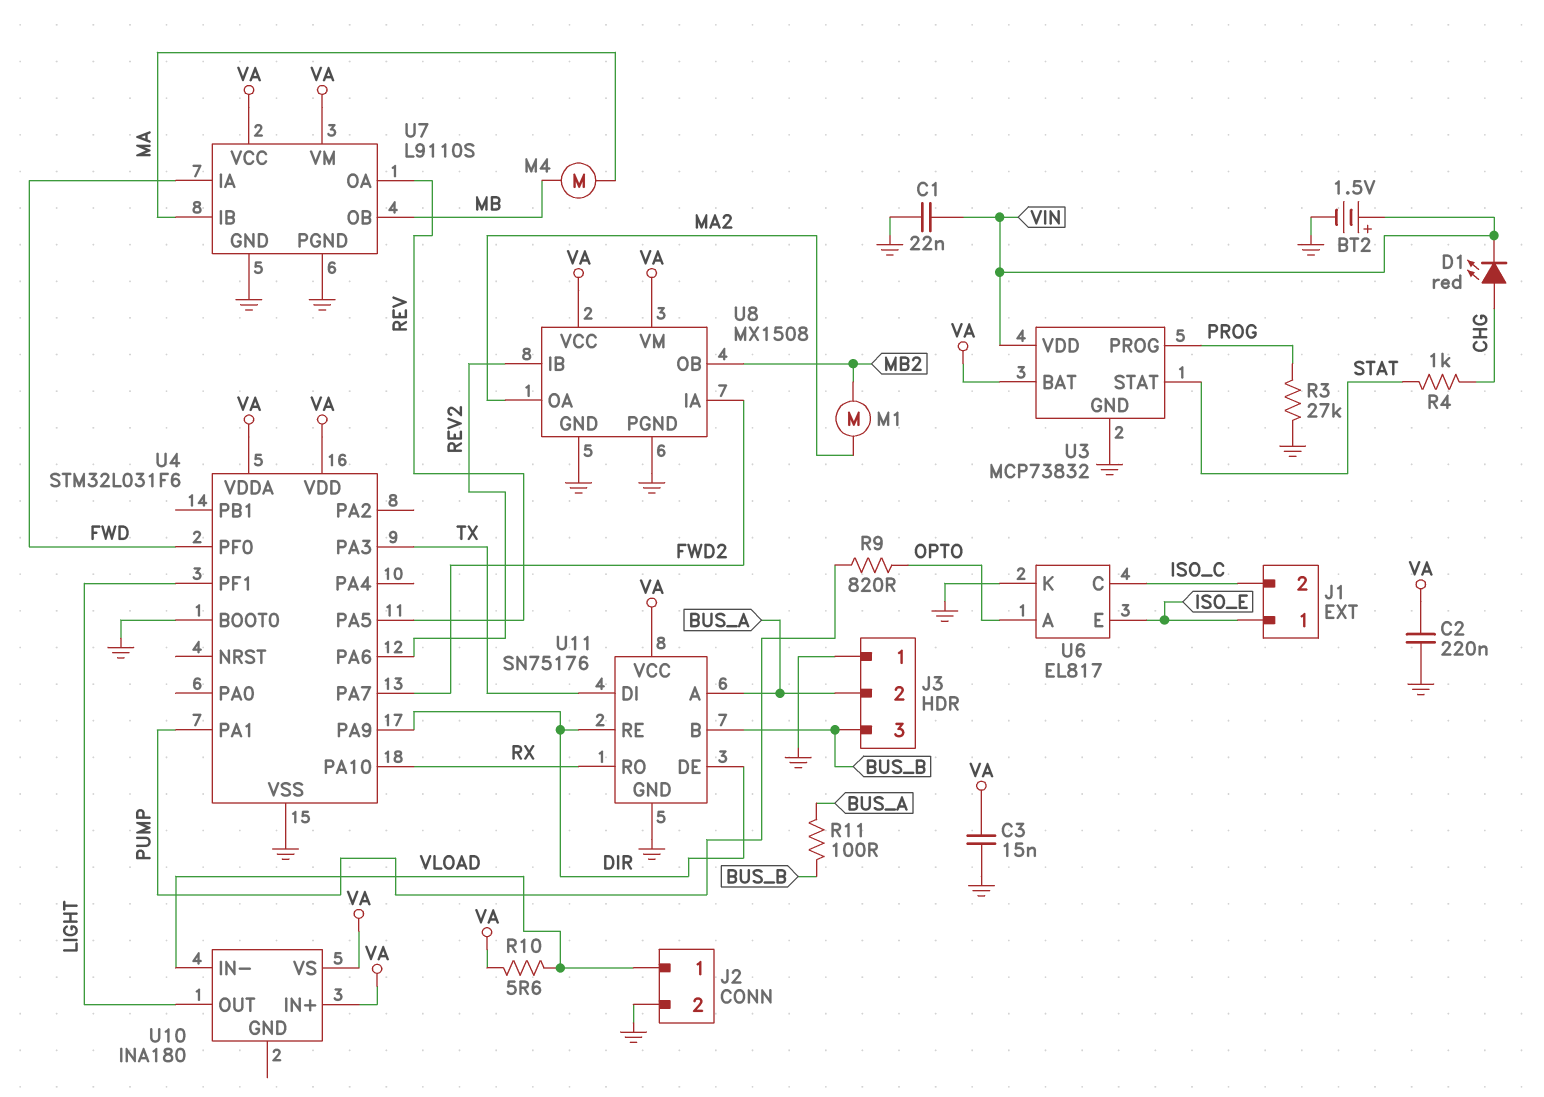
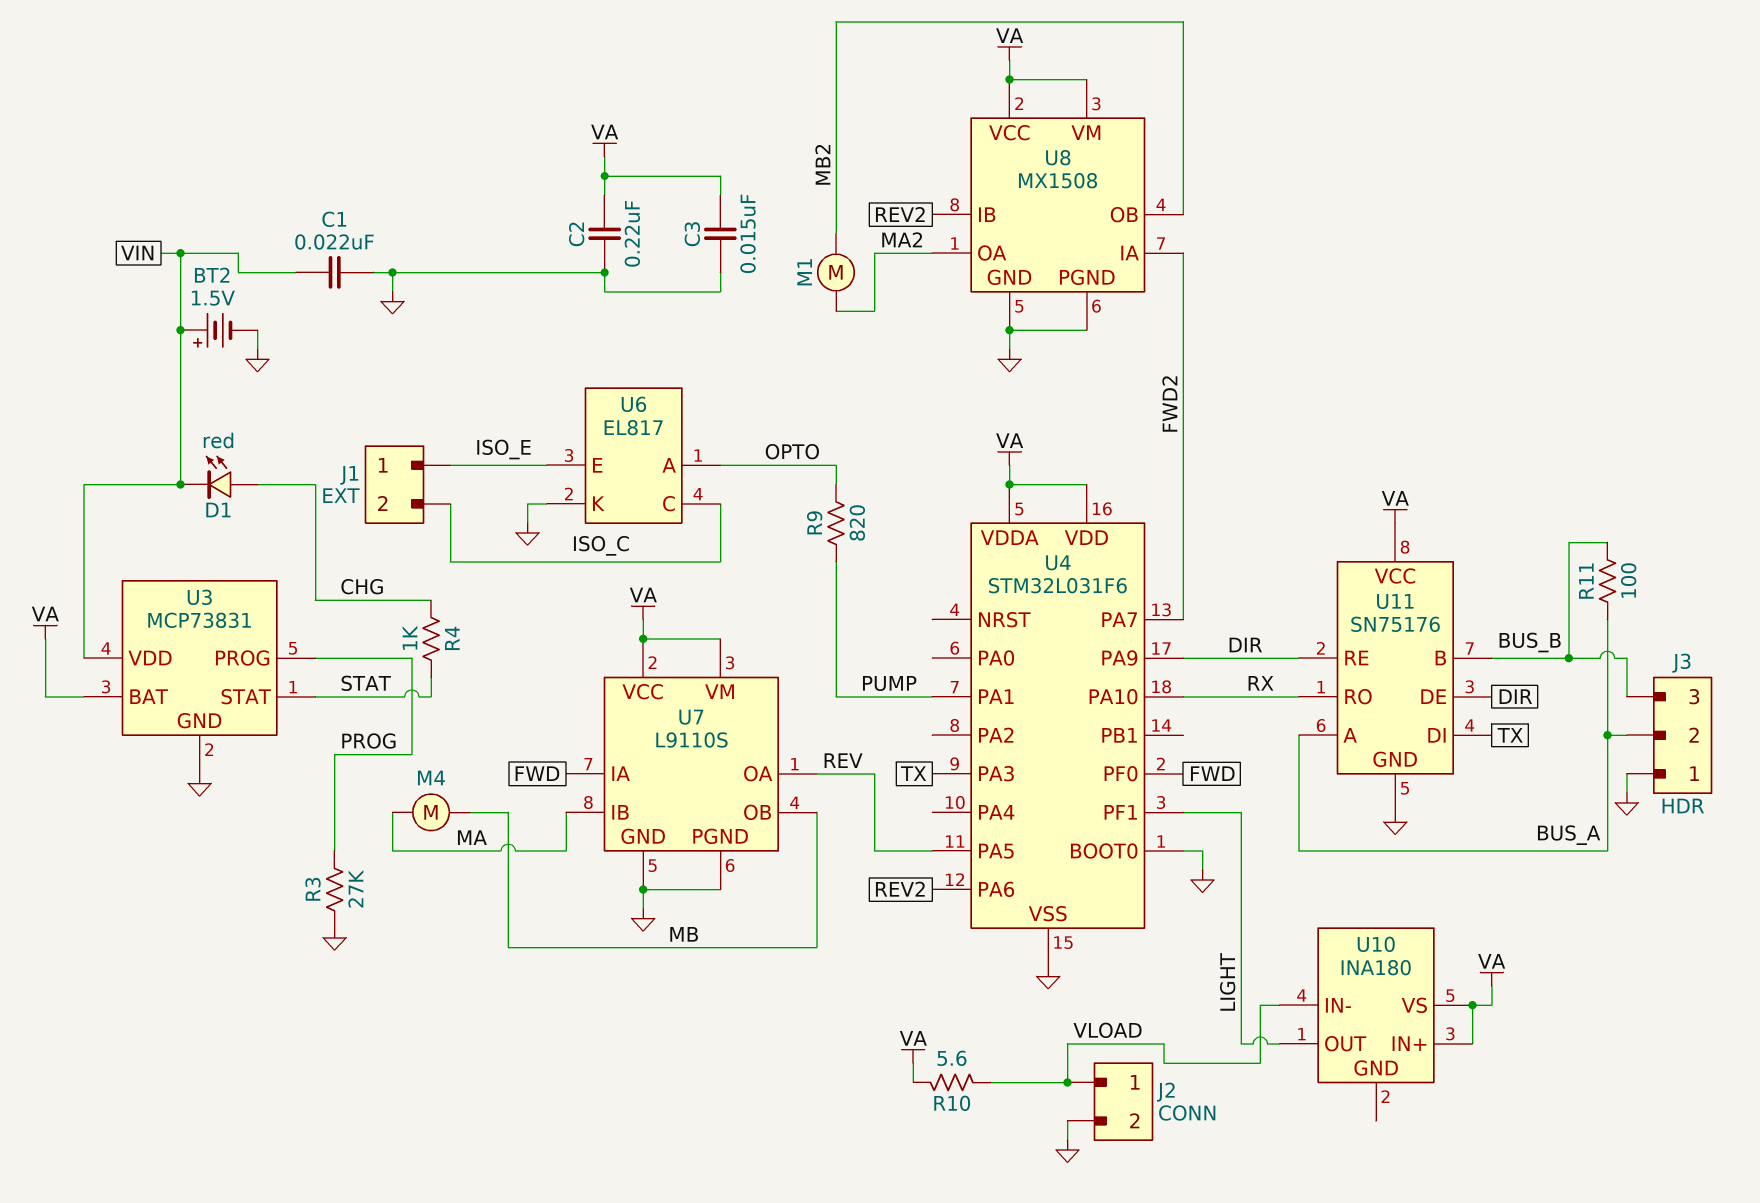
U3: MCP73832 -> MCP73831

